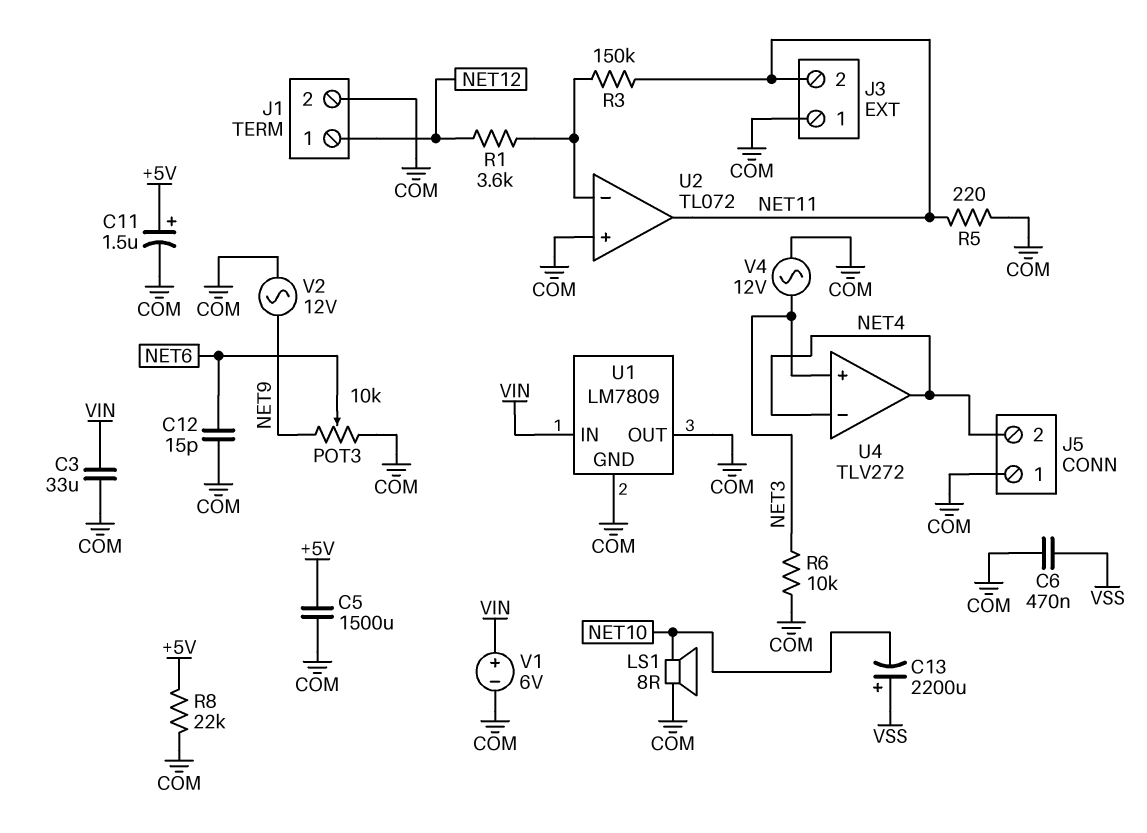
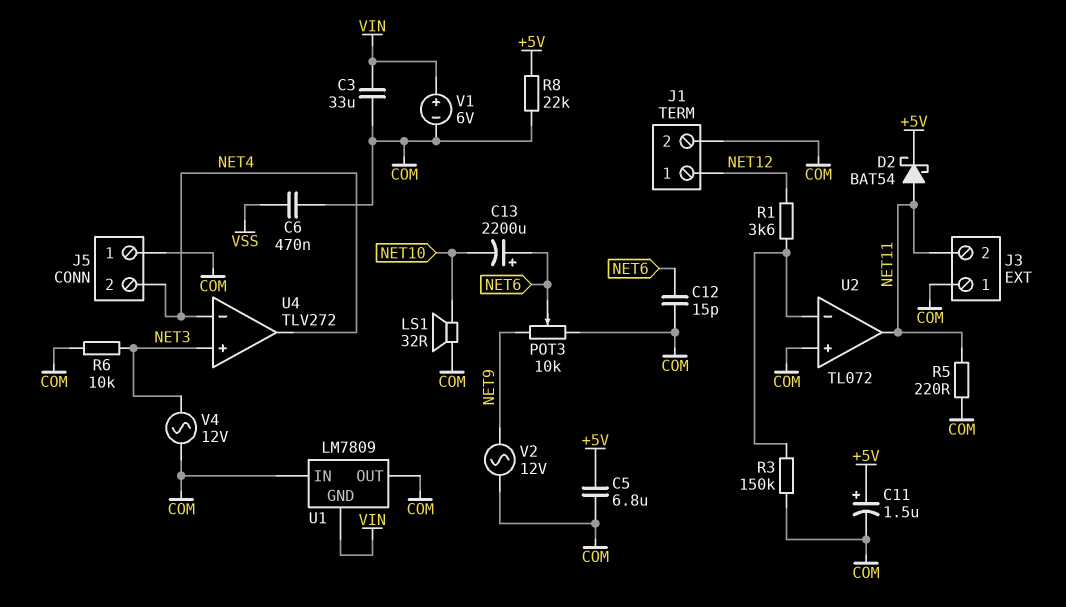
C5: 1500uF (+5V, COM) -> 6.8uF (+5V, COM)
C13: 2200uF (plus VSS, minus NET10) -> 2200uF (plus NET6, minus NET10)
D2: none -> schottky BAT54 (A NET11, K +5V)
LS1: speaker 8R (COM, NET10) -> speaker 32R (COM, NET10)
R3: 150k (NET11, U2/in-) -> 150k (COM, U2/in-)
U1 pin GND: COM -> VIN
U1 pin IN: VIN -> COM

